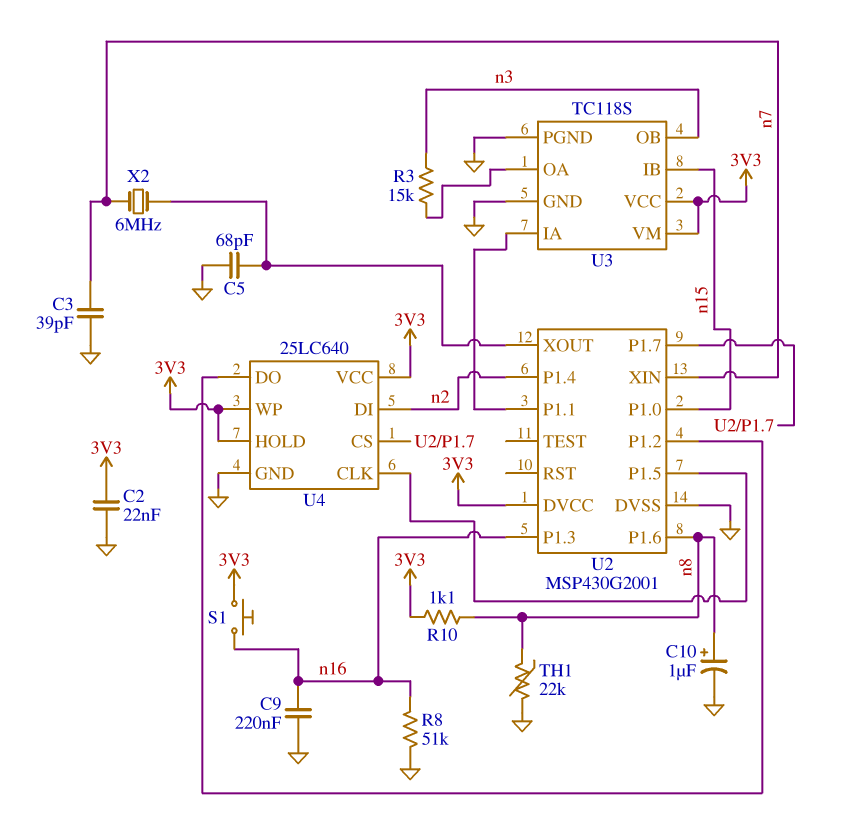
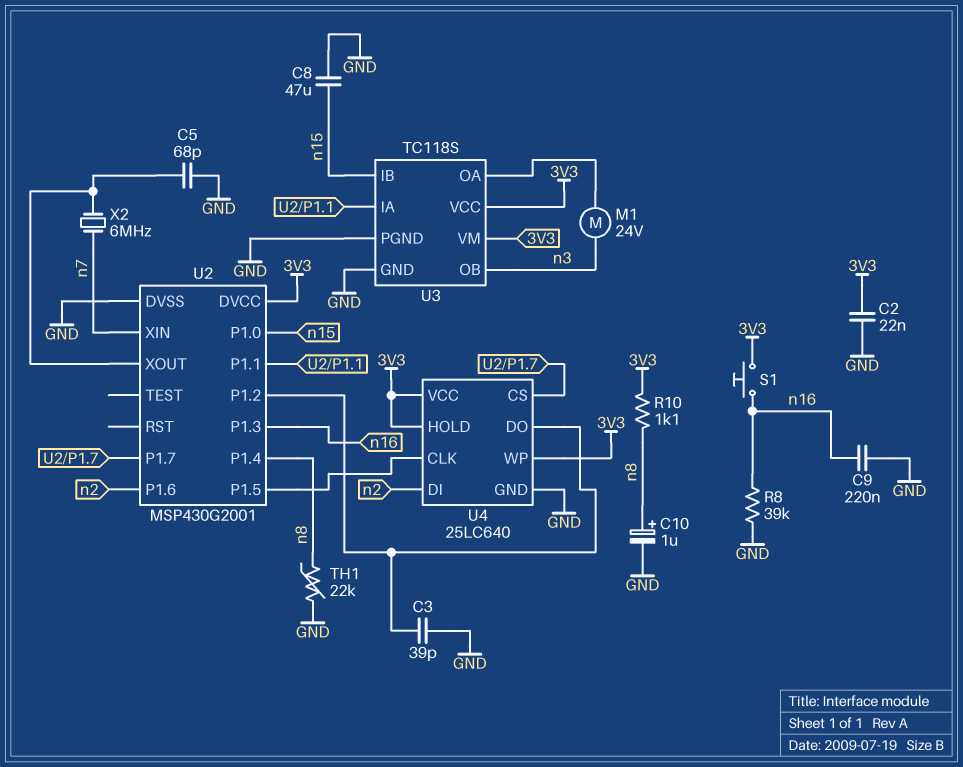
C3: 39pF (GND, n7) -> 39pF (GND, U2/P1.2)
C8: none -> 47uF (GND, n15)
M1: none -> motor 24V (U3/OA, n3)
R3: 15k (U3/OA, n3) -> none
R8: 51k (GND, n16) -> 39k (GND, n16)
U2 pin P1.4: n2 -> n8
U2 pin P1.6: n8 -> n2

